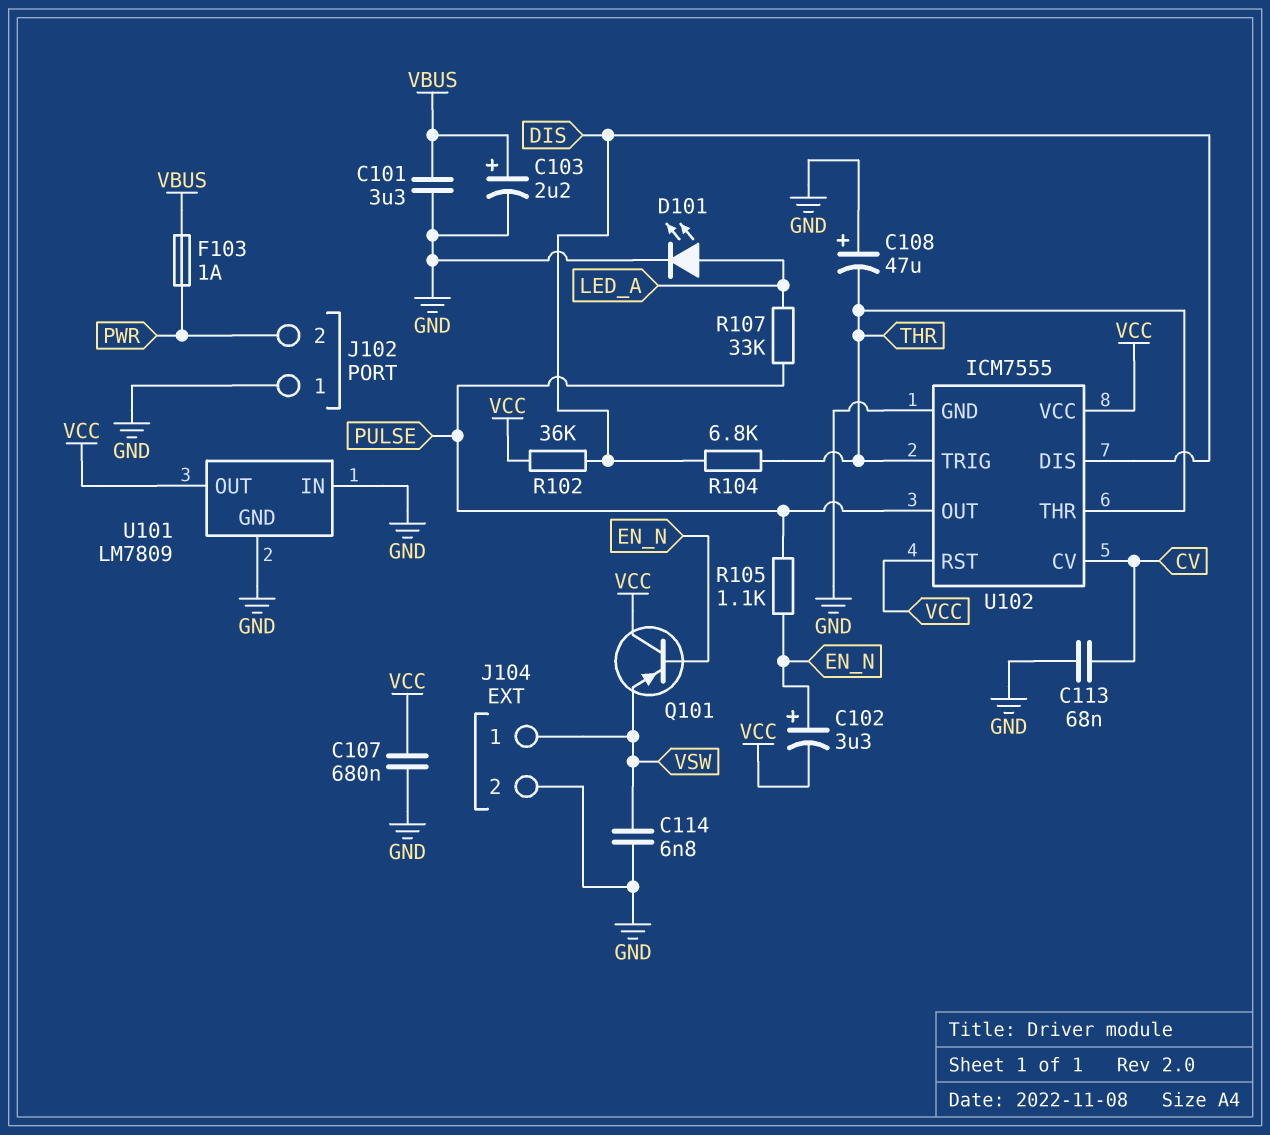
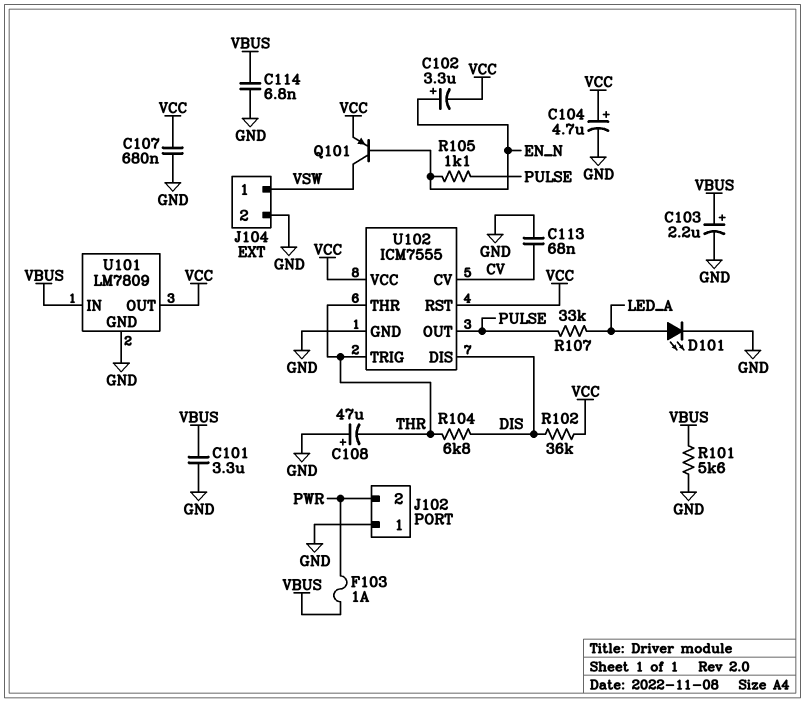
C104: none -> 4.7uF (plus VCC, minus GND)
C114: 6.8nF (GND, VSW) -> 6.8nF (GND, VBUS)
Q101: PNP (B EN_N, C VCC, E VSW) -> PNP (B EN_N, C VSW, E VCC)
R101: none -> 5.6k (GND, VBUS)
U101 pin IN: GND -> VBUS

